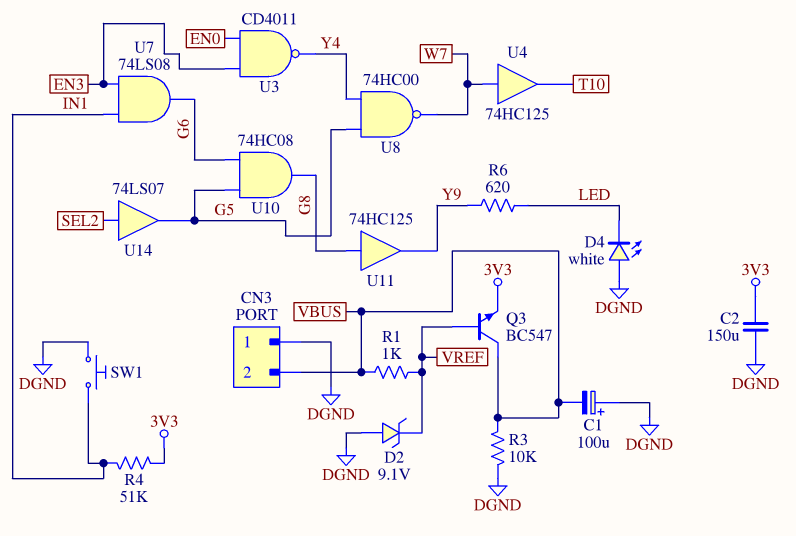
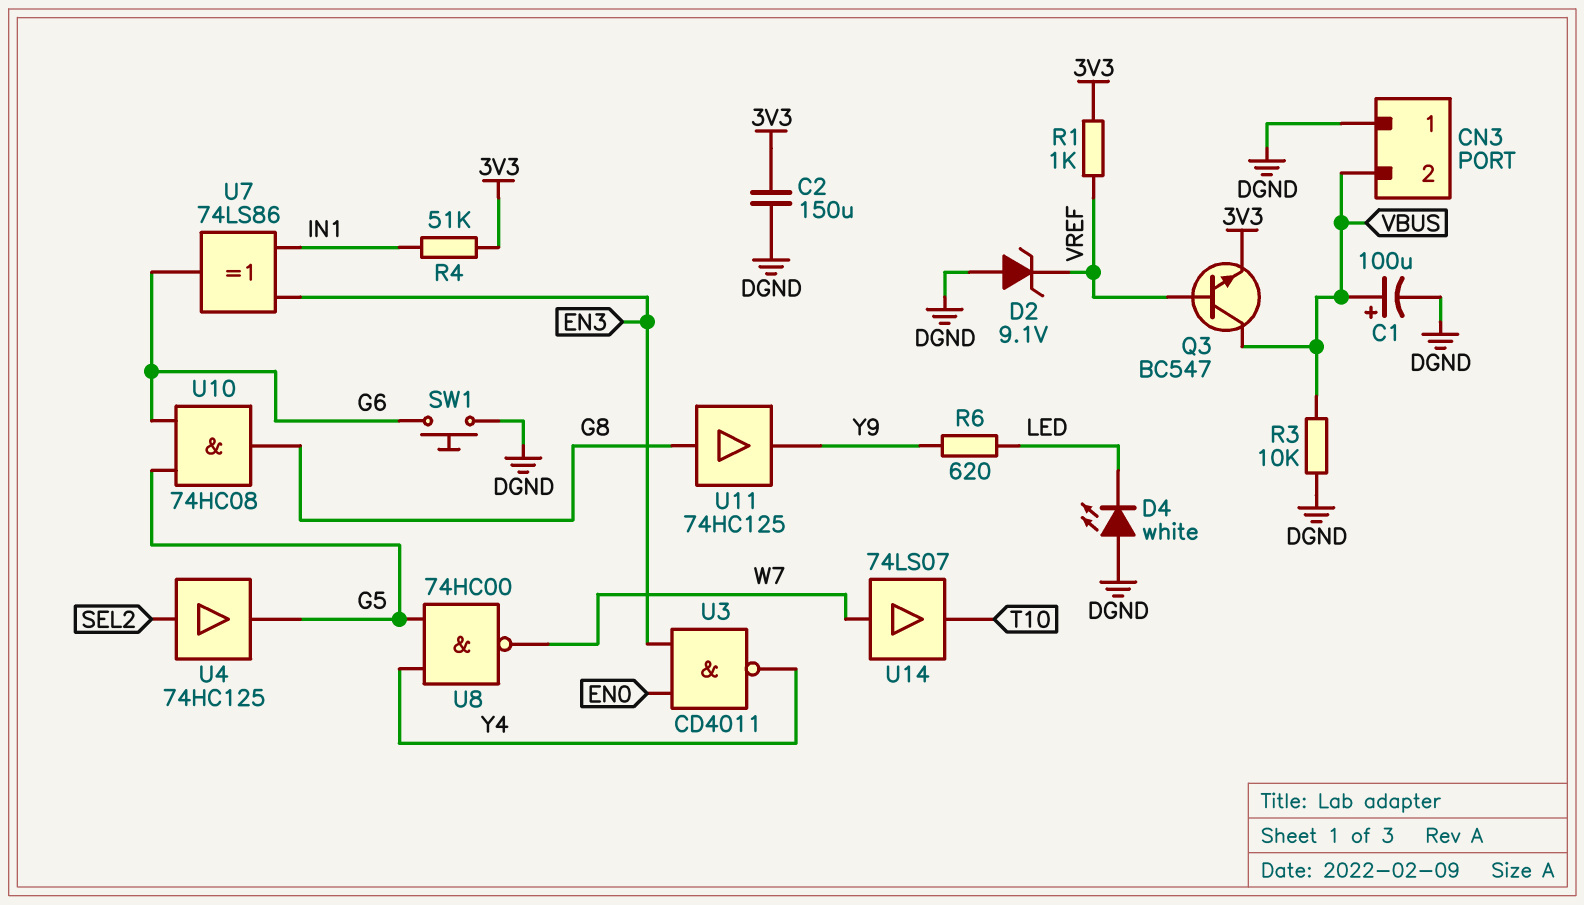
C1: 100uF (plus DGND, minus VBUS) -> 100uF (plus VBUS, minus DGND)
R1: 1k (VBUS, VREF) -> 1k (3V3, VREF)
SW1: button (DGND, IN1) -> button (DGND, G6)
U4: buffer 74HC125 (in W7, out T10) -> buffer 74HC125 (in SEL2, out G5)
U7: AND 74LS08 (in EN3, in IN1, out G6) -> XOR 74LS86 (in EN3, in IN1, out G6)
U14: buffer 74LS07 (in SEL2, out G5) -> buffer 74LS07 (in W7, out T10)

